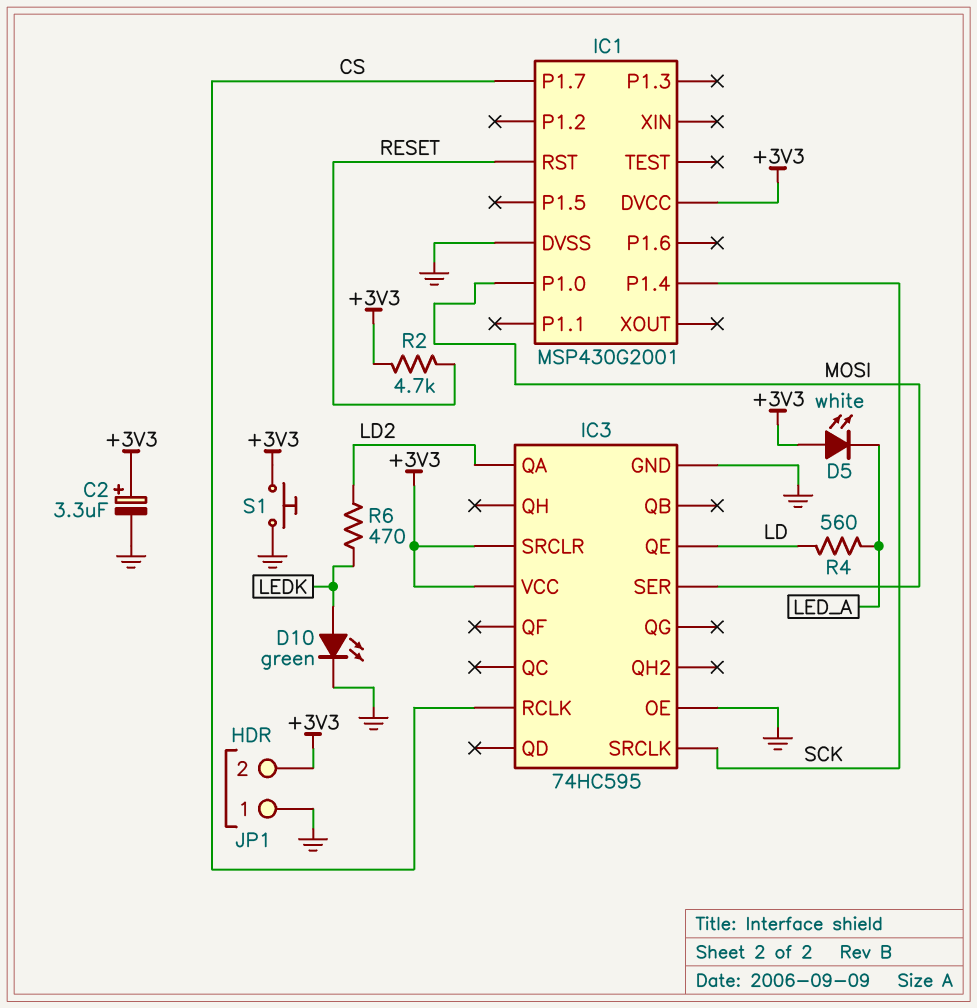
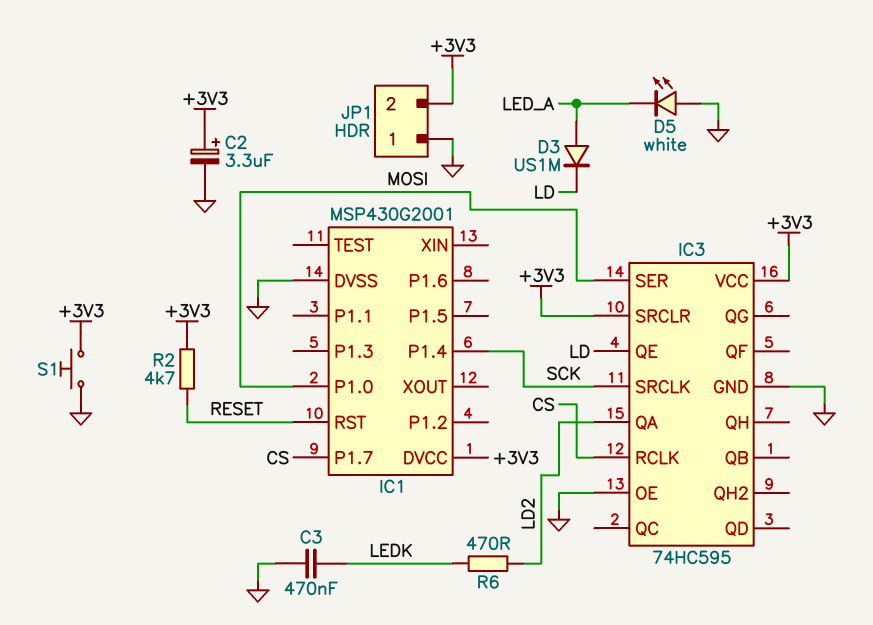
C3: none -> 470nF (GND, LEDK)
D3: none -> diode US1M (A LED_A, K LD)
D5: LED white (A +3V3, K LED_A) -> LED white (A GND, K LED_A)
D10: LED green (A LEDK, K GND) -> none
R4: 560 (LD, LED_A) -> none

